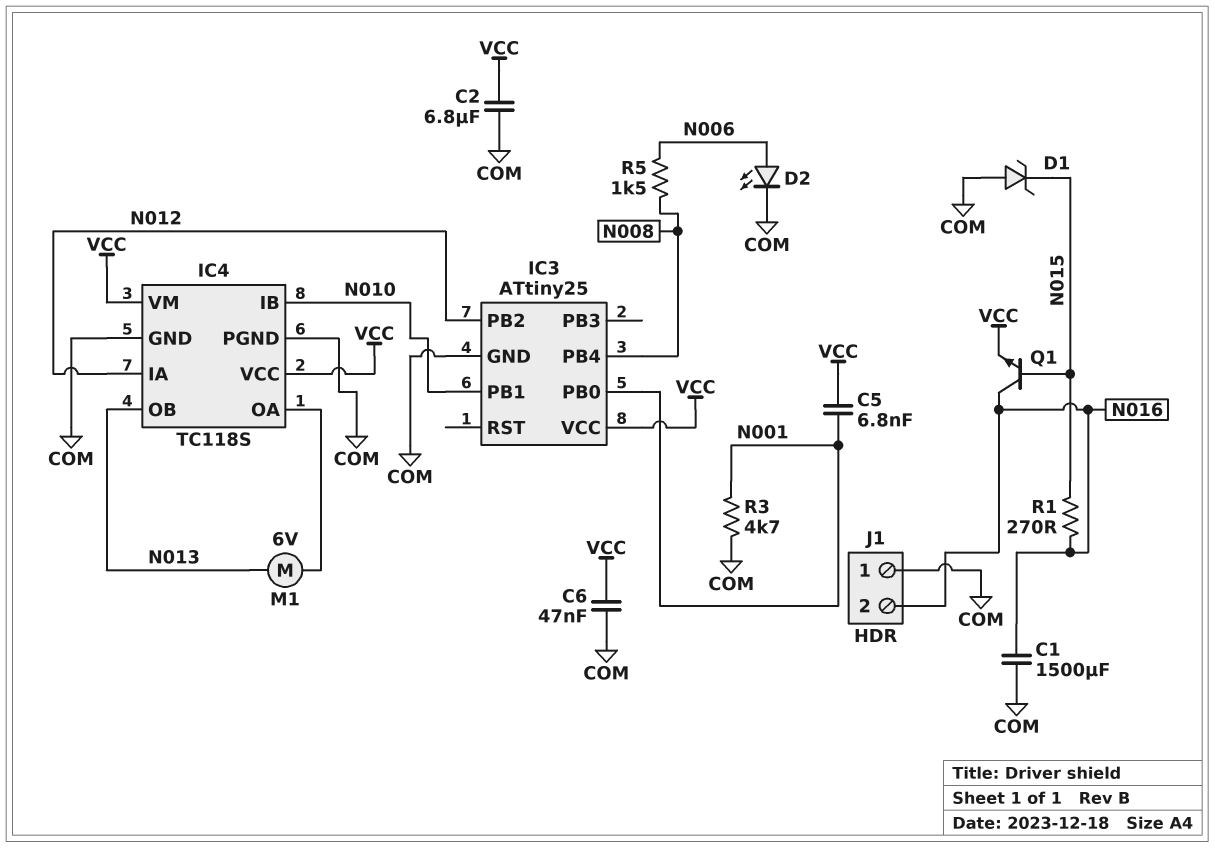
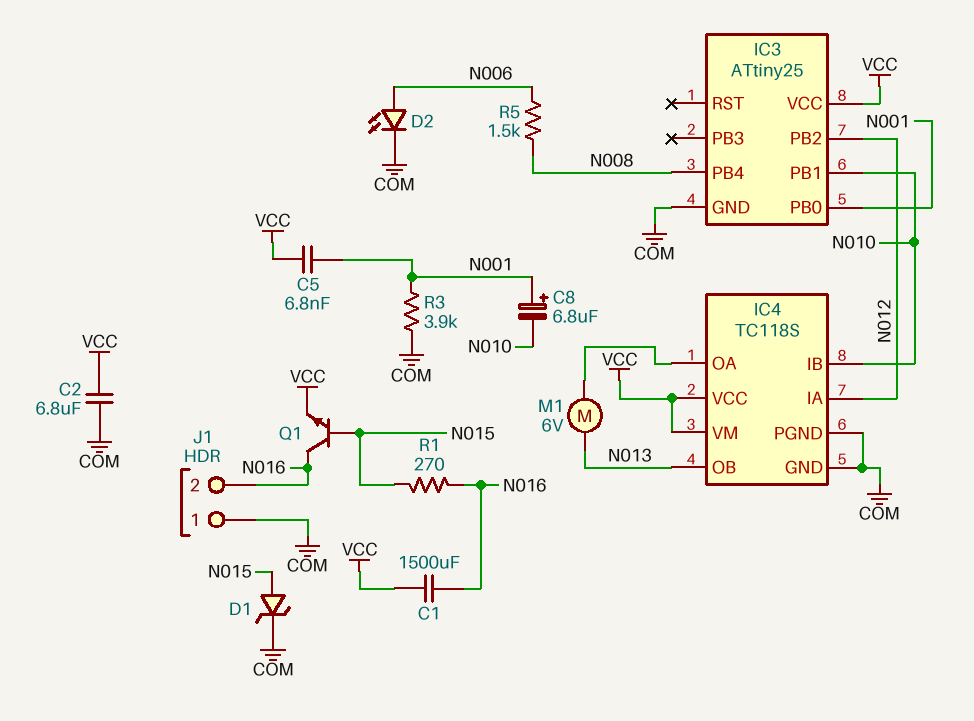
C1: 1500uF (COM, N016) -> 1500uF (N016, VCC)
C6: 47nF (COM, VCC) -> none
C8: none -> 6.8uF (plus N001, minus N010)
D1: zener (A COM, K N015) -> zener (A N015, K COM)
R3: 4.7k (COM, N001) -> 3.9k (COM, N001)

